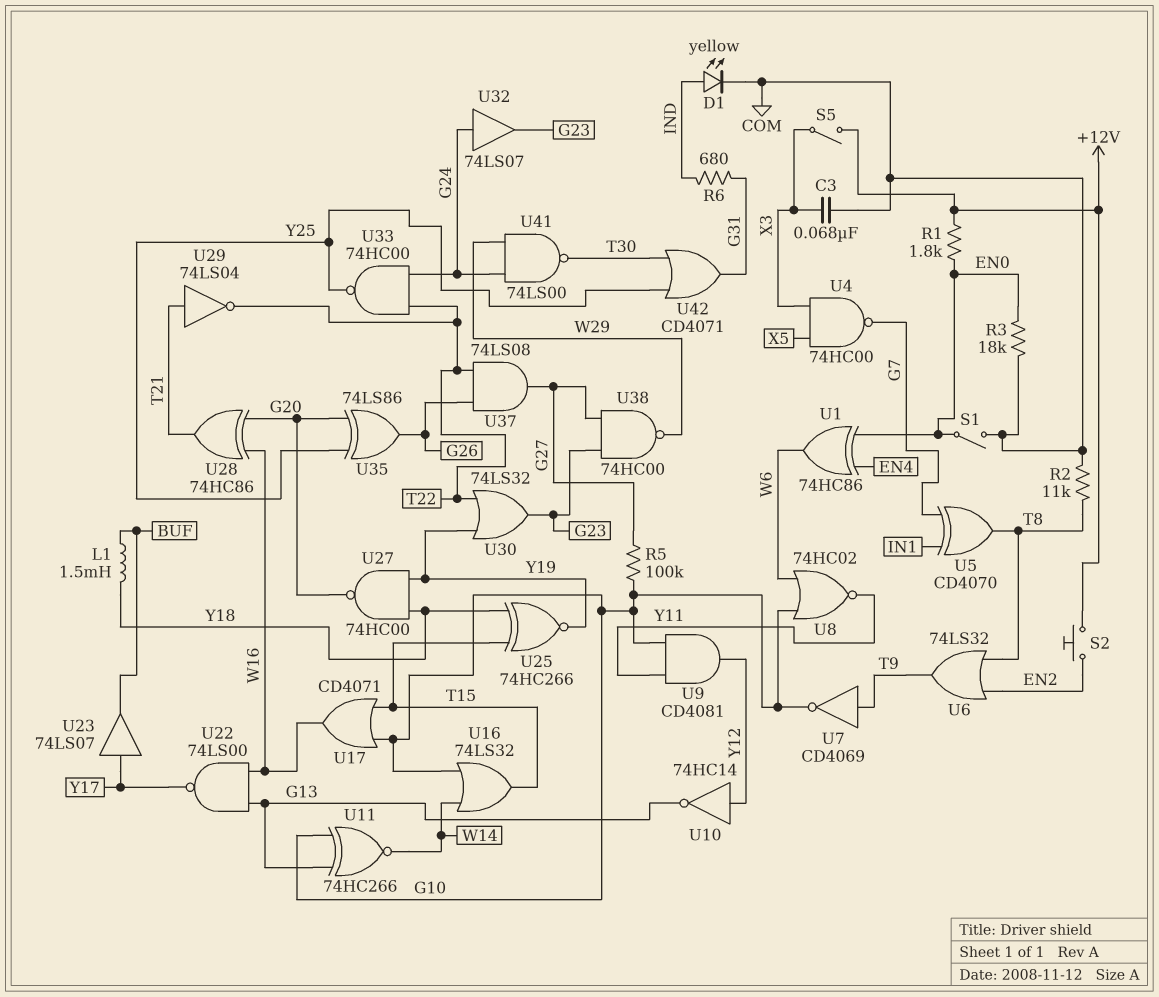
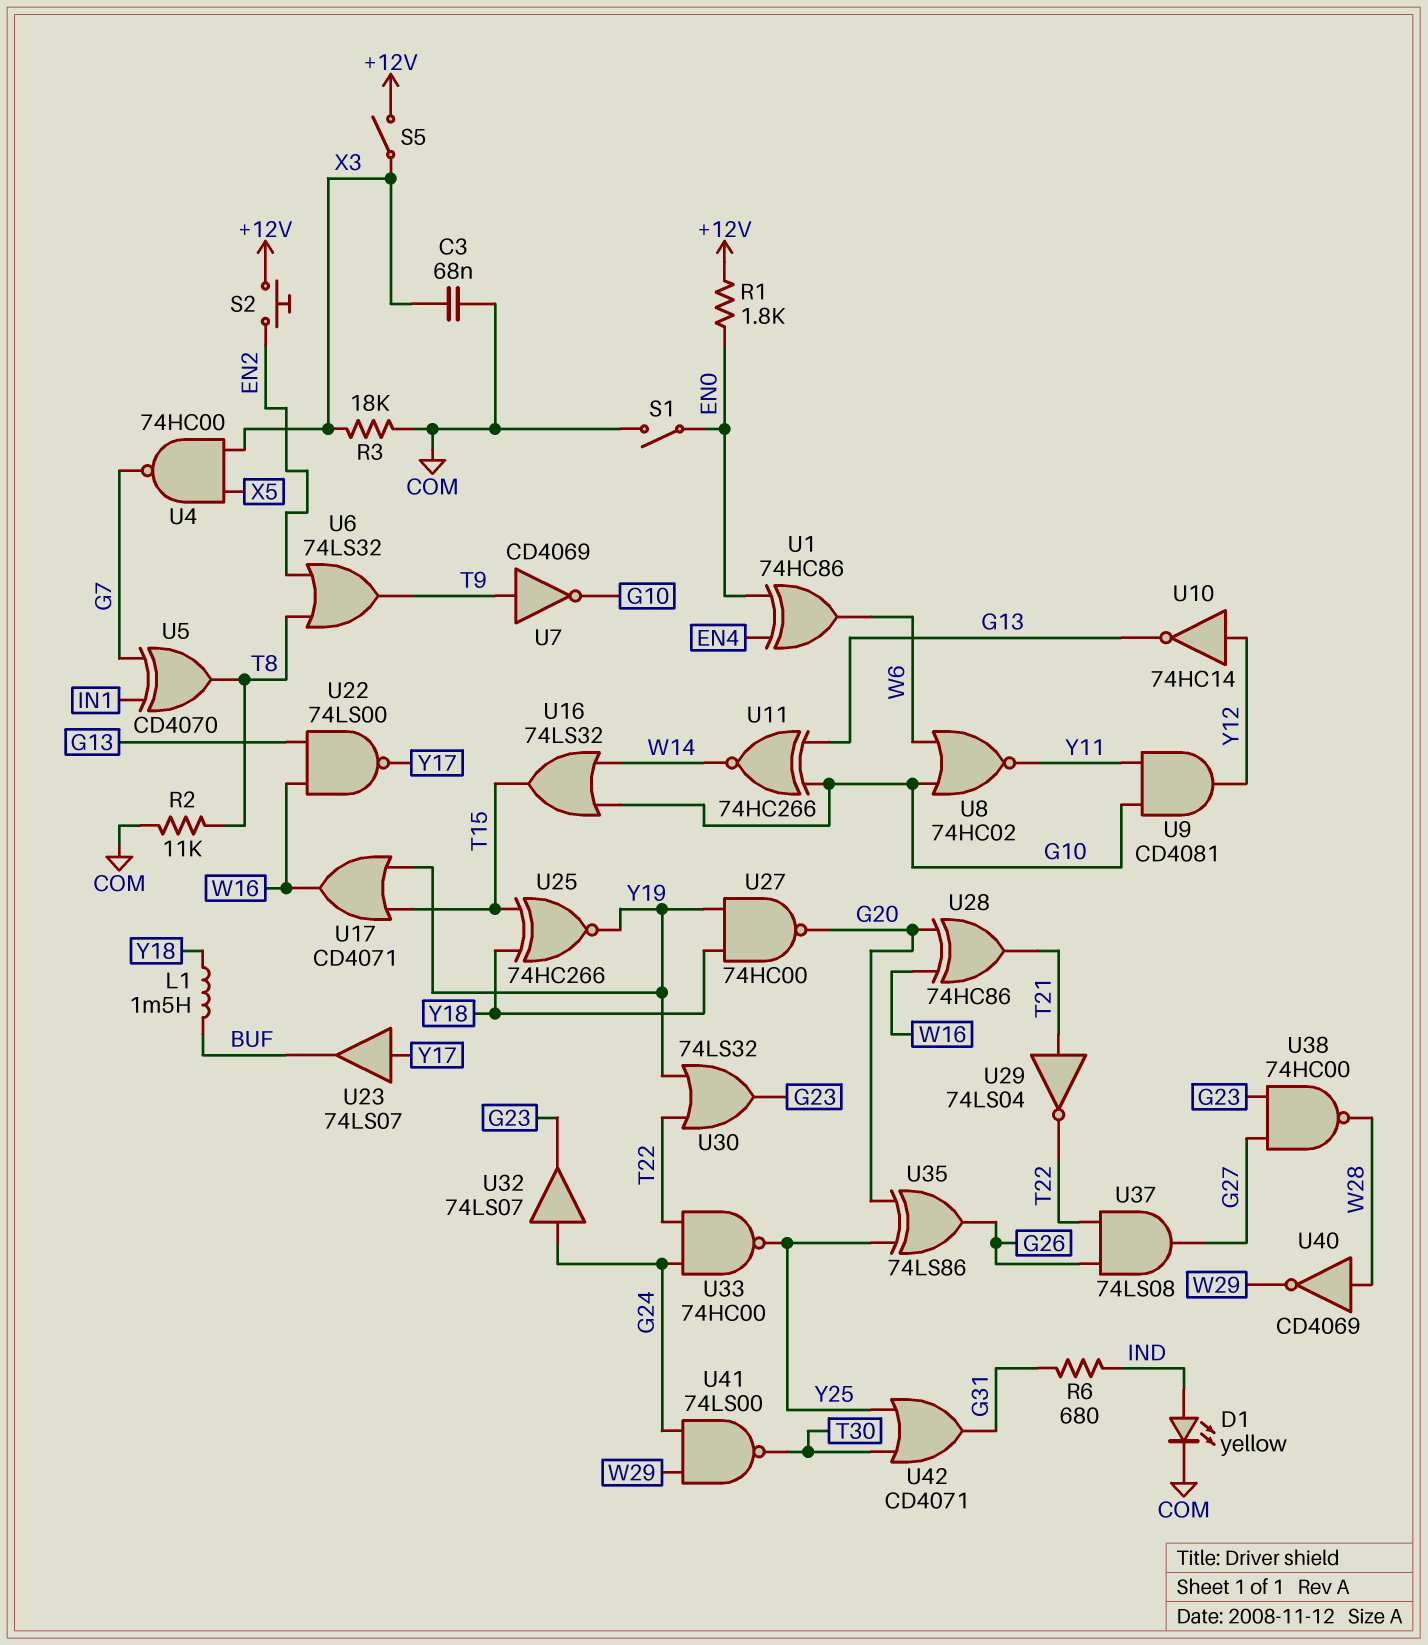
R3: 18k (COM, EN0) -> 18k (COM, X3)
R5: 100k (G10, G27) -> none
U17: OR CD4071 (in G10, in T15, out W16) -> OR CD4071 (in T15, in Y19, out W16)
U38: NAND 74HC00 (in G23, in G27, out W29) -> NAND 74HC00 (in G23, in G27, out W28)
U40: none -> NOT CD4069 (in W28, out W29)

